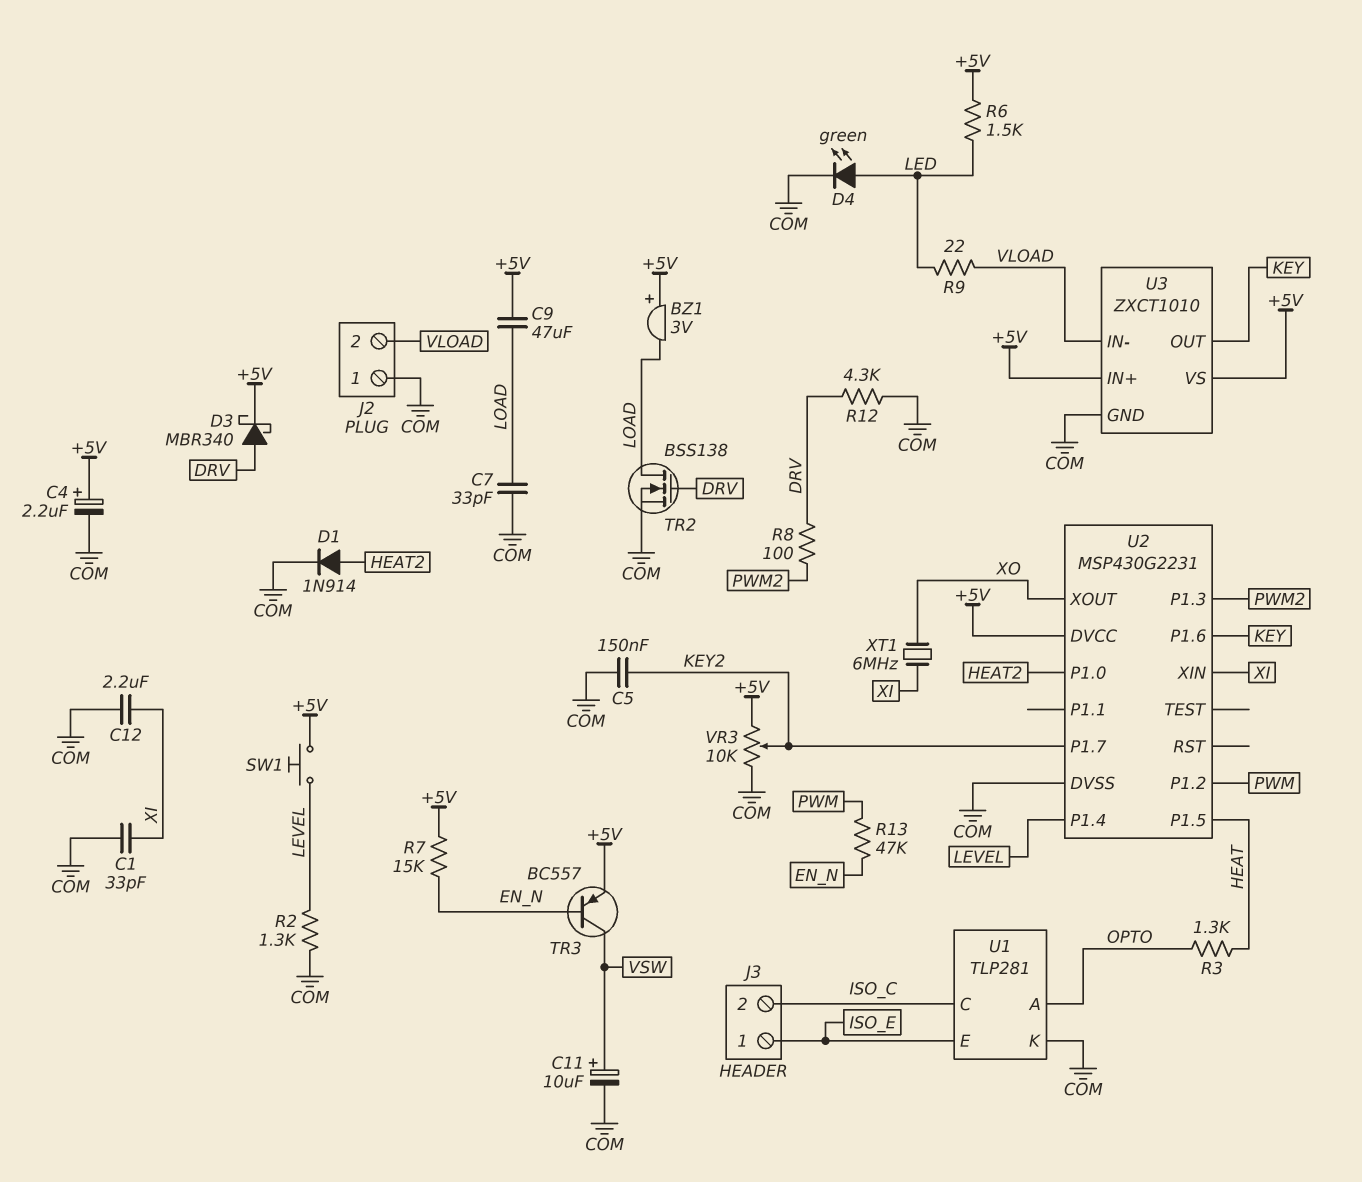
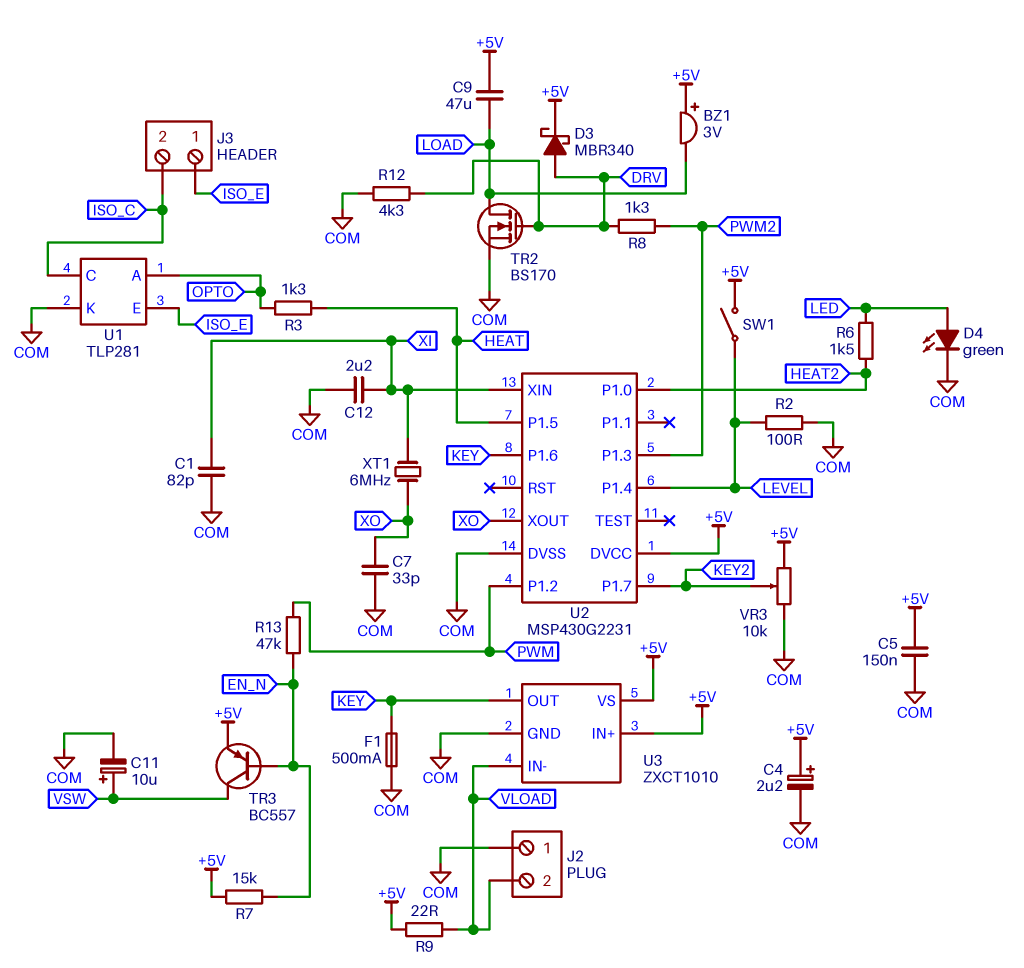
C1: 33pF (COM, XI) -> 82pF (COM, XI)
C5: 150nF (COM, KEY2) -> 150nF (+5V, COM)
C7: 33pF (COM, LOAD) -> 33pF (COM, XO)
D1: diode 1N914 (A HEAT2, K COM) -> none
F1: none -> 500mA (COM, KEY)
R2: 1.3k (COM, LEVEL) -> 100 (COM, LEVEL)
R6: 1.5k (+5V, LED) -> 1.5k (HEAT2, LED)
R8: 100 (DRV, PWM2) -> 1.3k (DRV, PWM2)
R9: 22 (LED, VLOAD) -> 22 (+5V, VLOAD)
SW1: button (+5V, LEVEL) -> switch (+5V, LEVEL)
TR2: NMOS BSS138 (G DRV, D LOAD, S COM) -> NMOS BS170 (G DRV, D LOAD, S COM)

